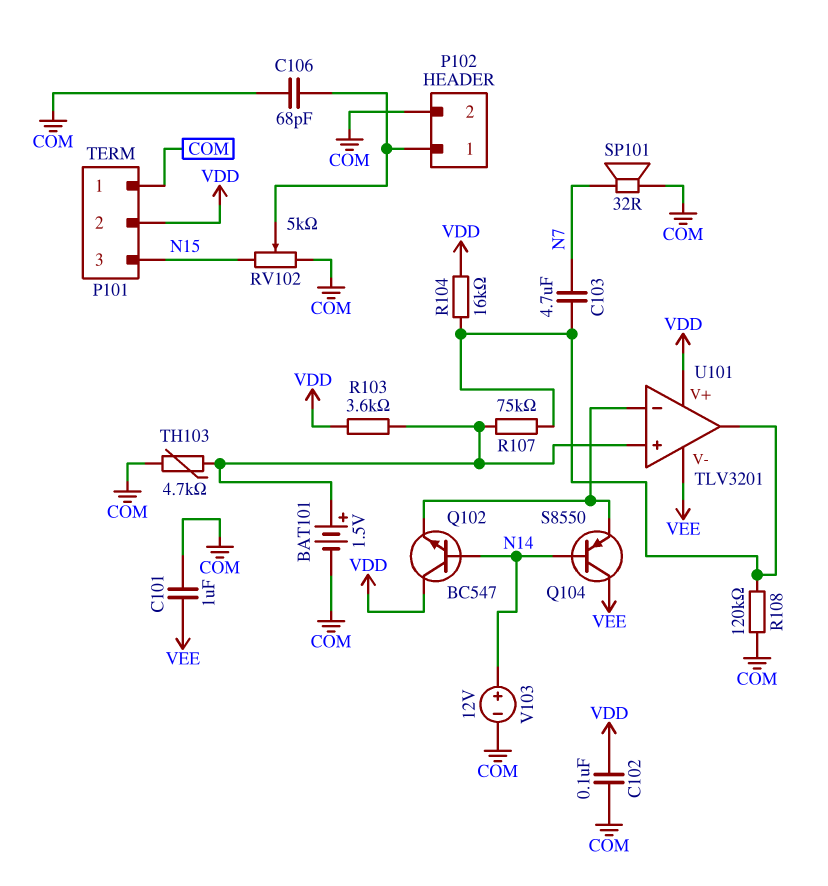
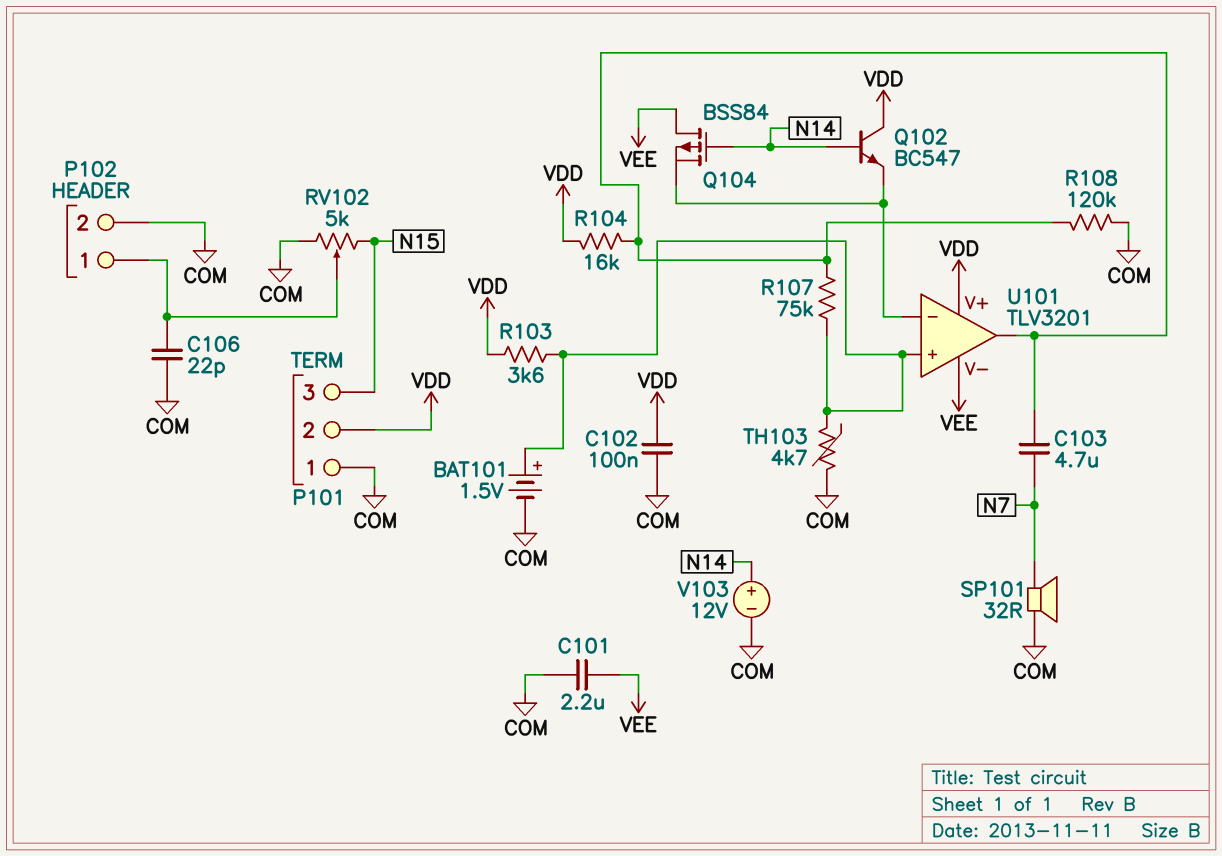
C101: 1uF (COM, VEE) -> 2.2uF (COM, VEE)
C106: 68pF (COM, P102/1) -> 22pF (COM, P102/1)
Q104: PNP S8550 (B N14, C VEE, E U101/in-) -> PMOS BSS84 (G N14, D VEE, S U101/in-)

